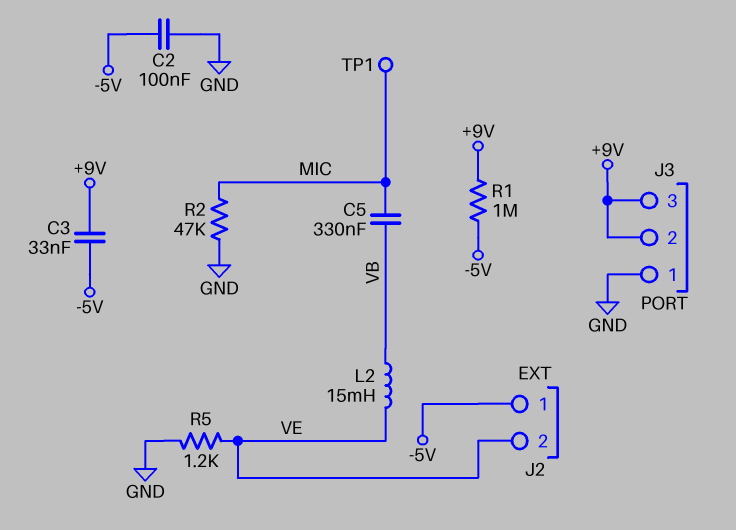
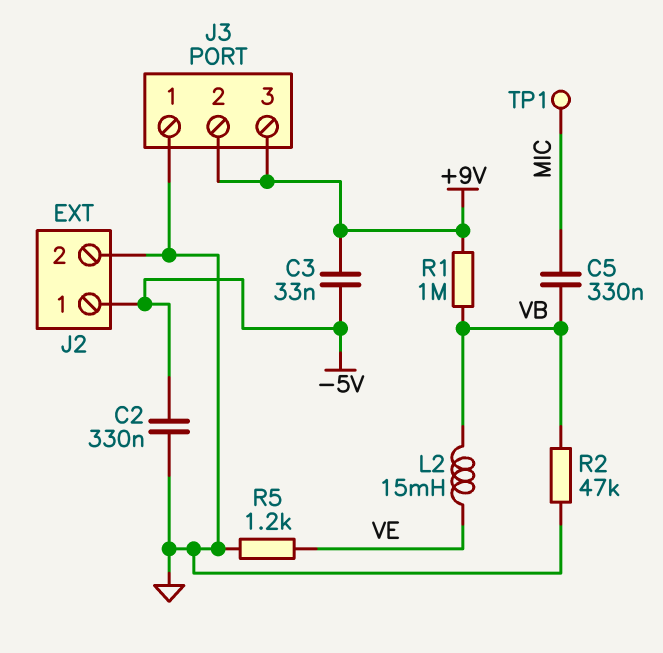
C2: 100nF (-5V, GND) -> 330nF (-5V, GND)
J2 pin 2: VE -> GND
R1: 1M (+9V, -5V) -> 1M (+9V, VB)
R2: 47k (GND, MIC) -> 47k (GND, VB)

